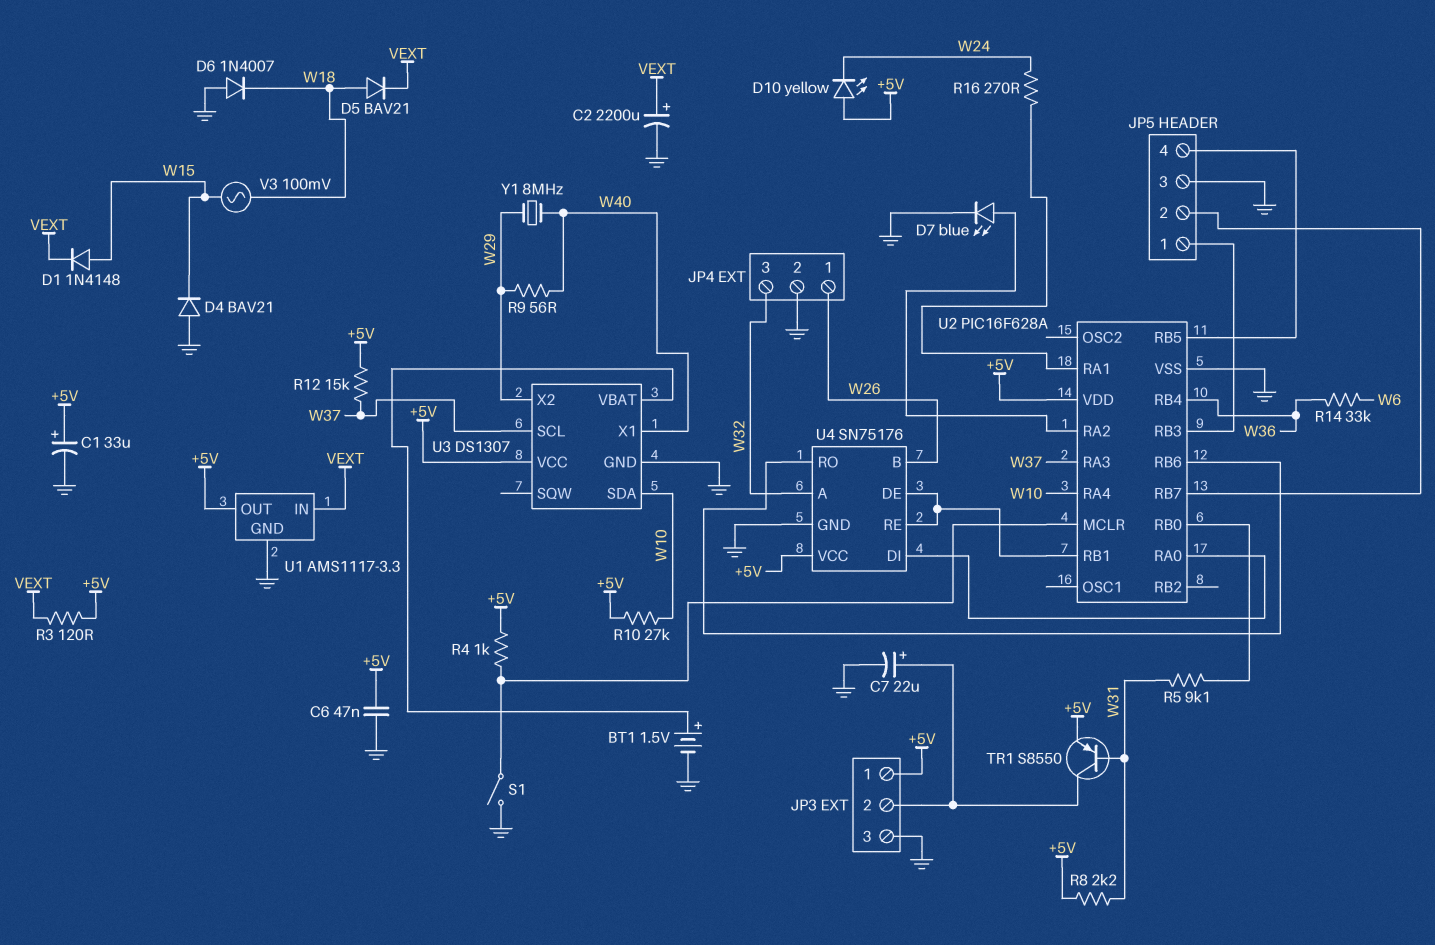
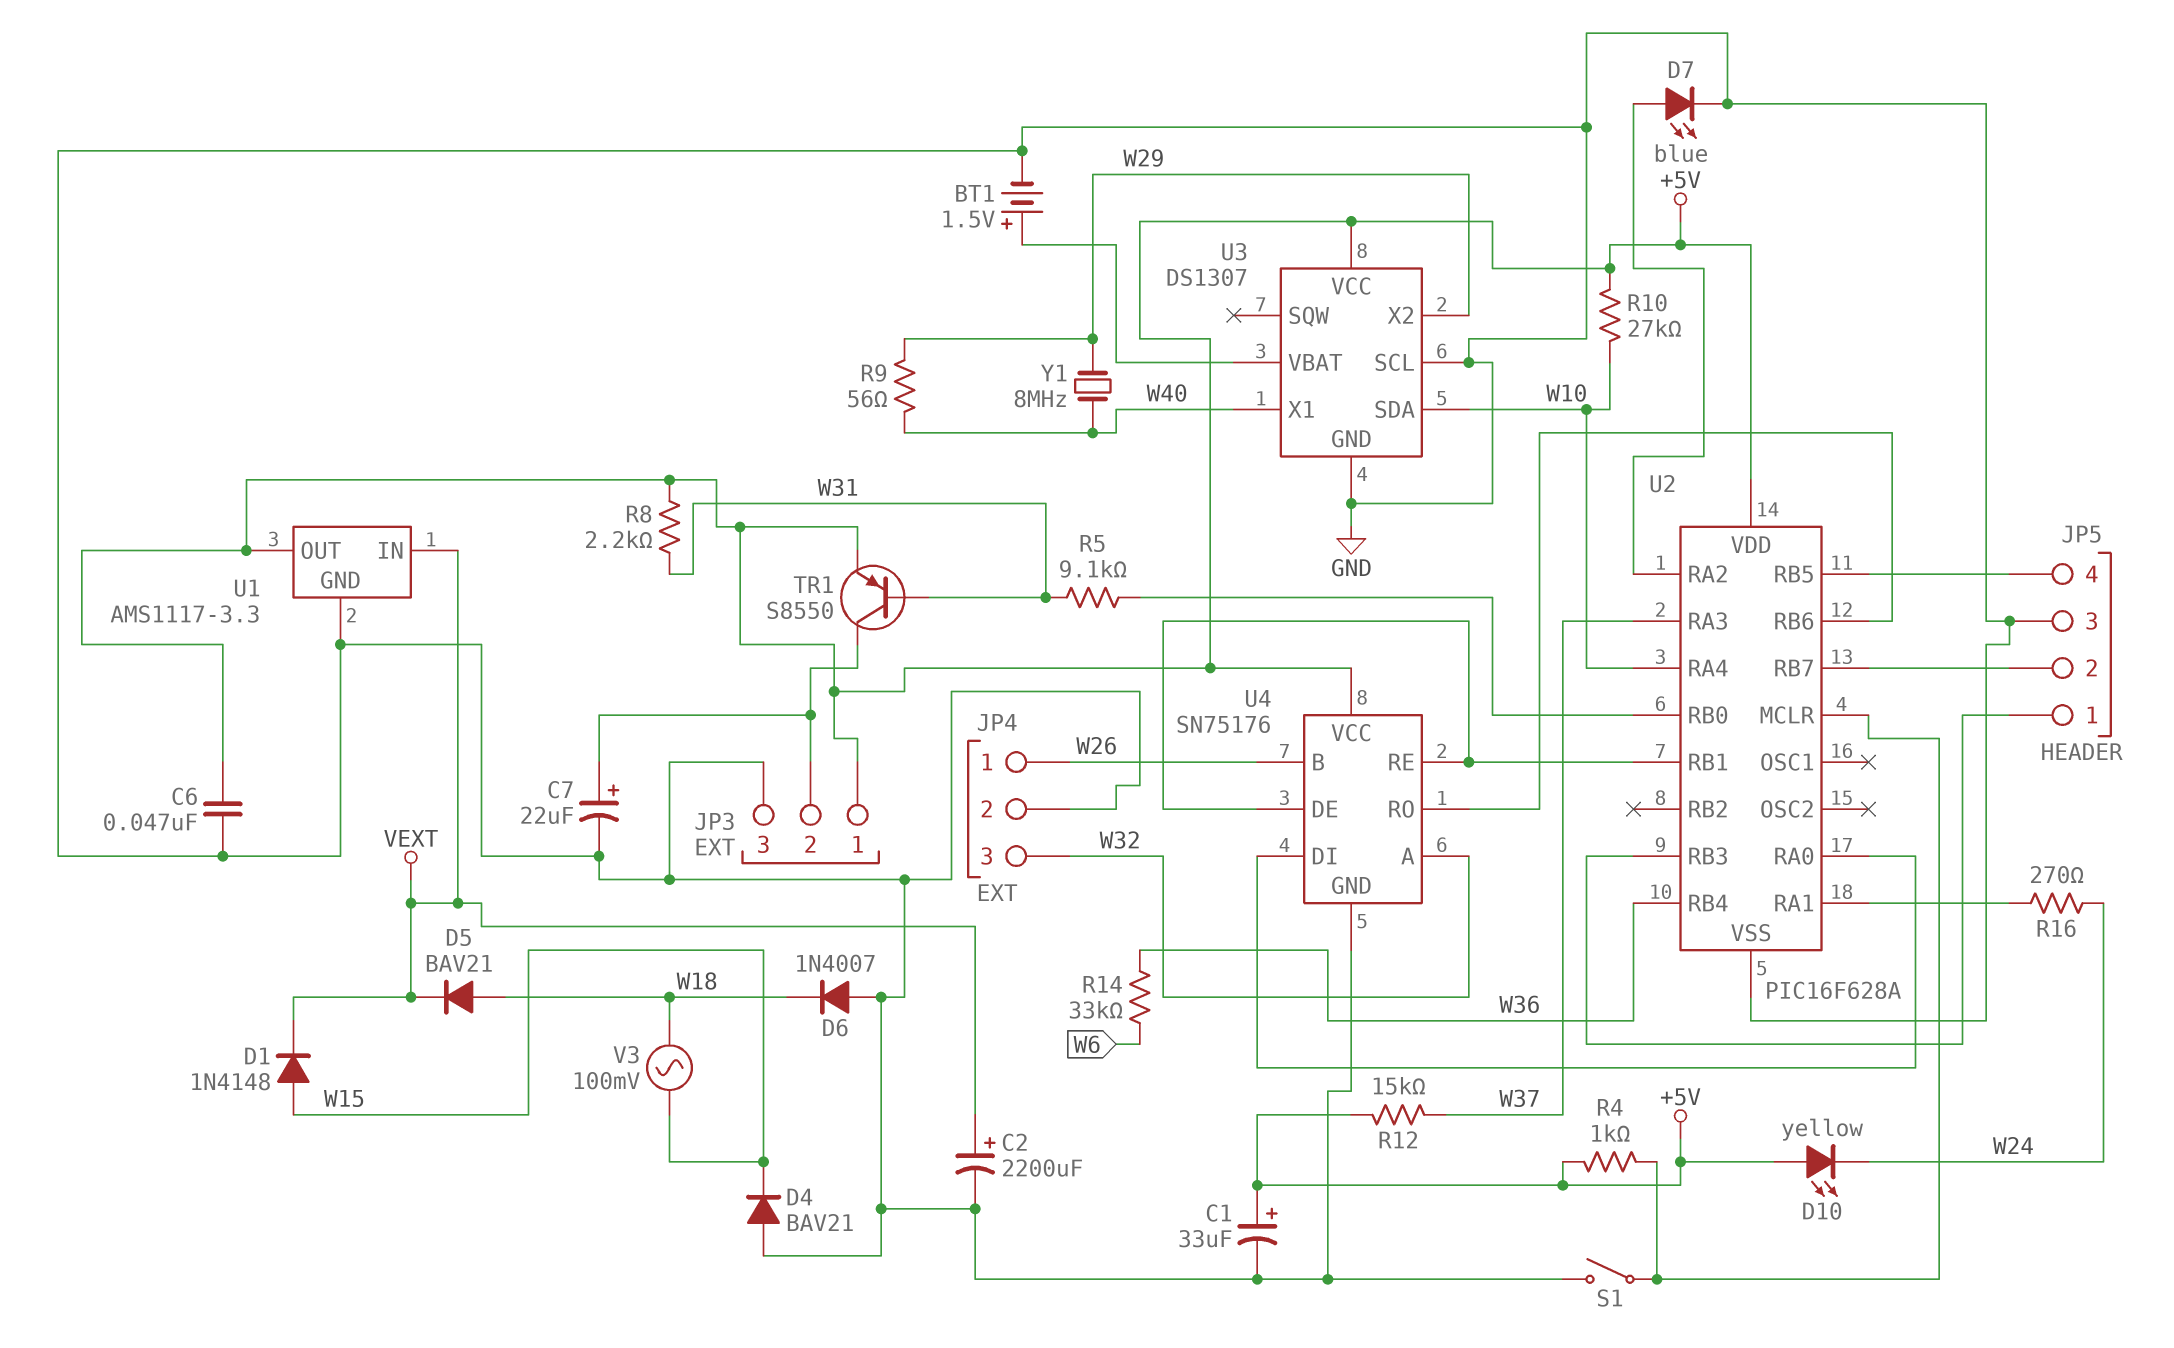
R3: 120 (+5V, VEXT) -> none
U3 pin SCL: W37 -> GND

